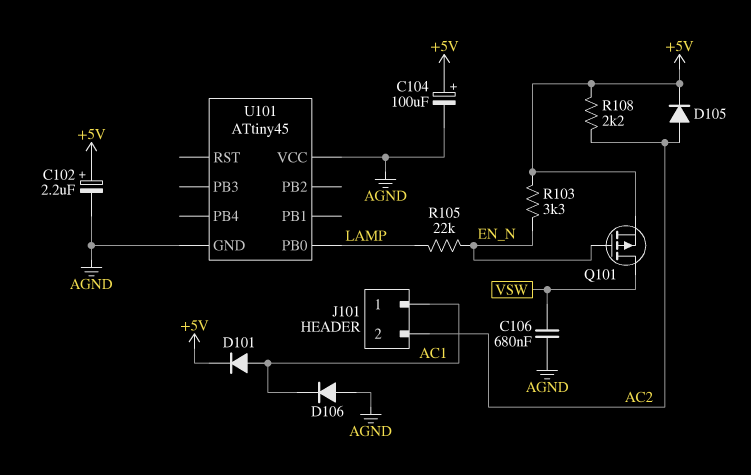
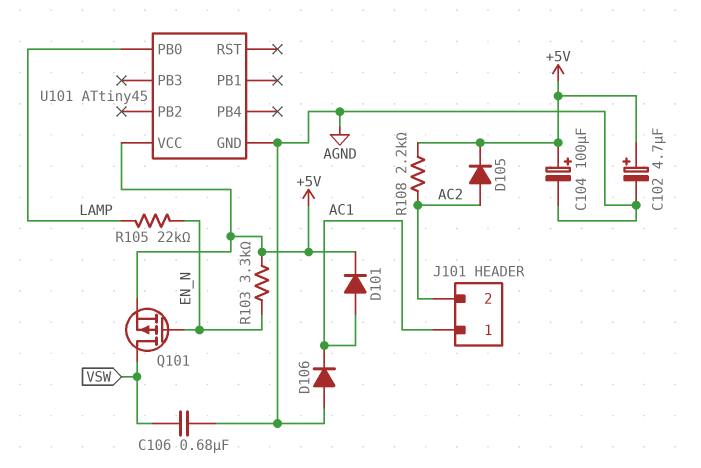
C102: 2.2uF (plus +5V, minus AGND) -> 4.7uF (plus +5V, minus AGND)
U101 pin VCC: AGND -> +5V

